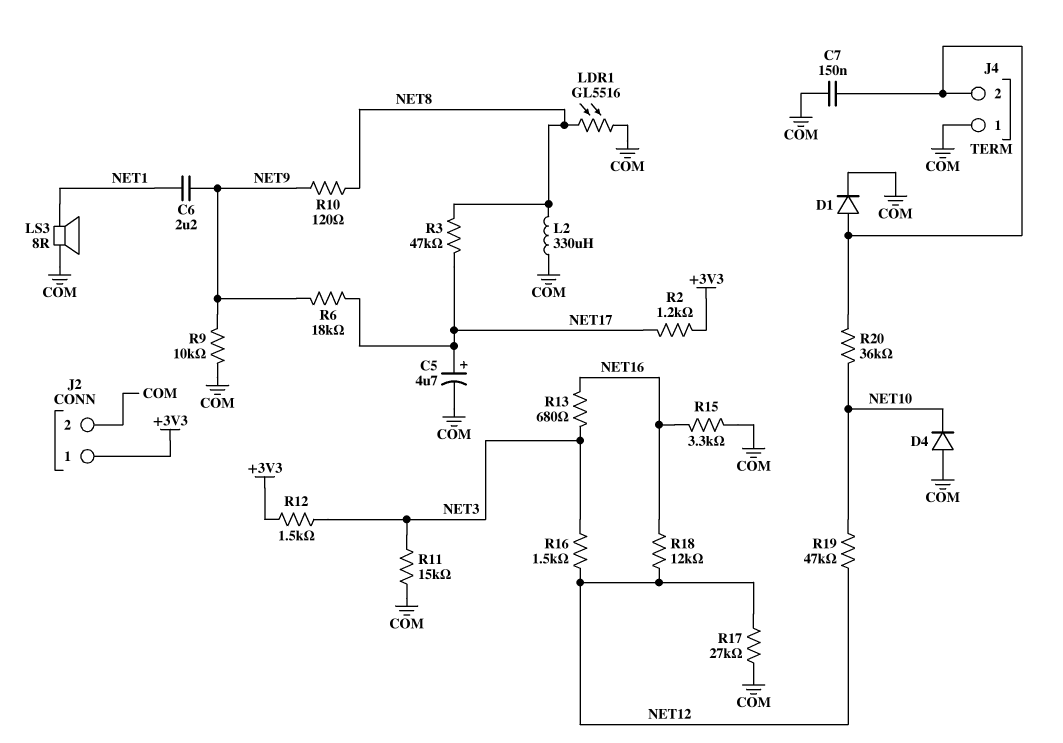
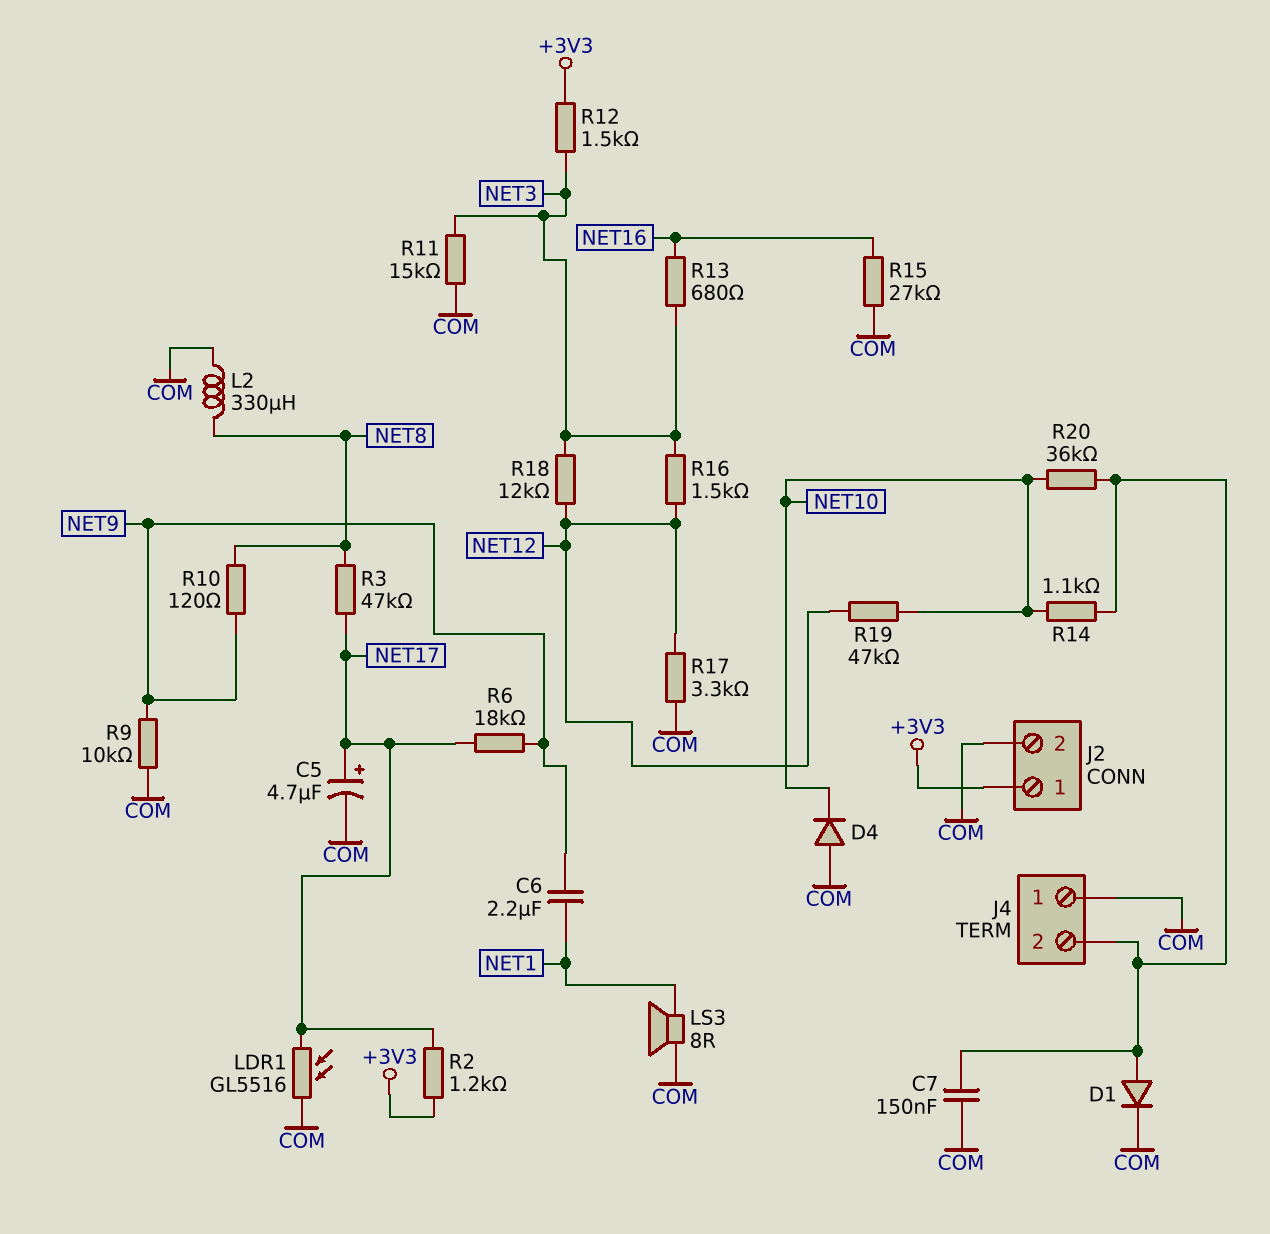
LDR1: GL5516 (COM, NET8) -> GL5516 (COM, NET17)
R14: none -> 1.1k (J4/2, NET10)
R15: 3.3k (COM, NET16) -> 27k (COM, NET16)
R17: 27k (COM, NET12) -> 3.3k (COM, NET12)
R18: 12k (NET12, NET16) -> 12k (NET3, NET12)

